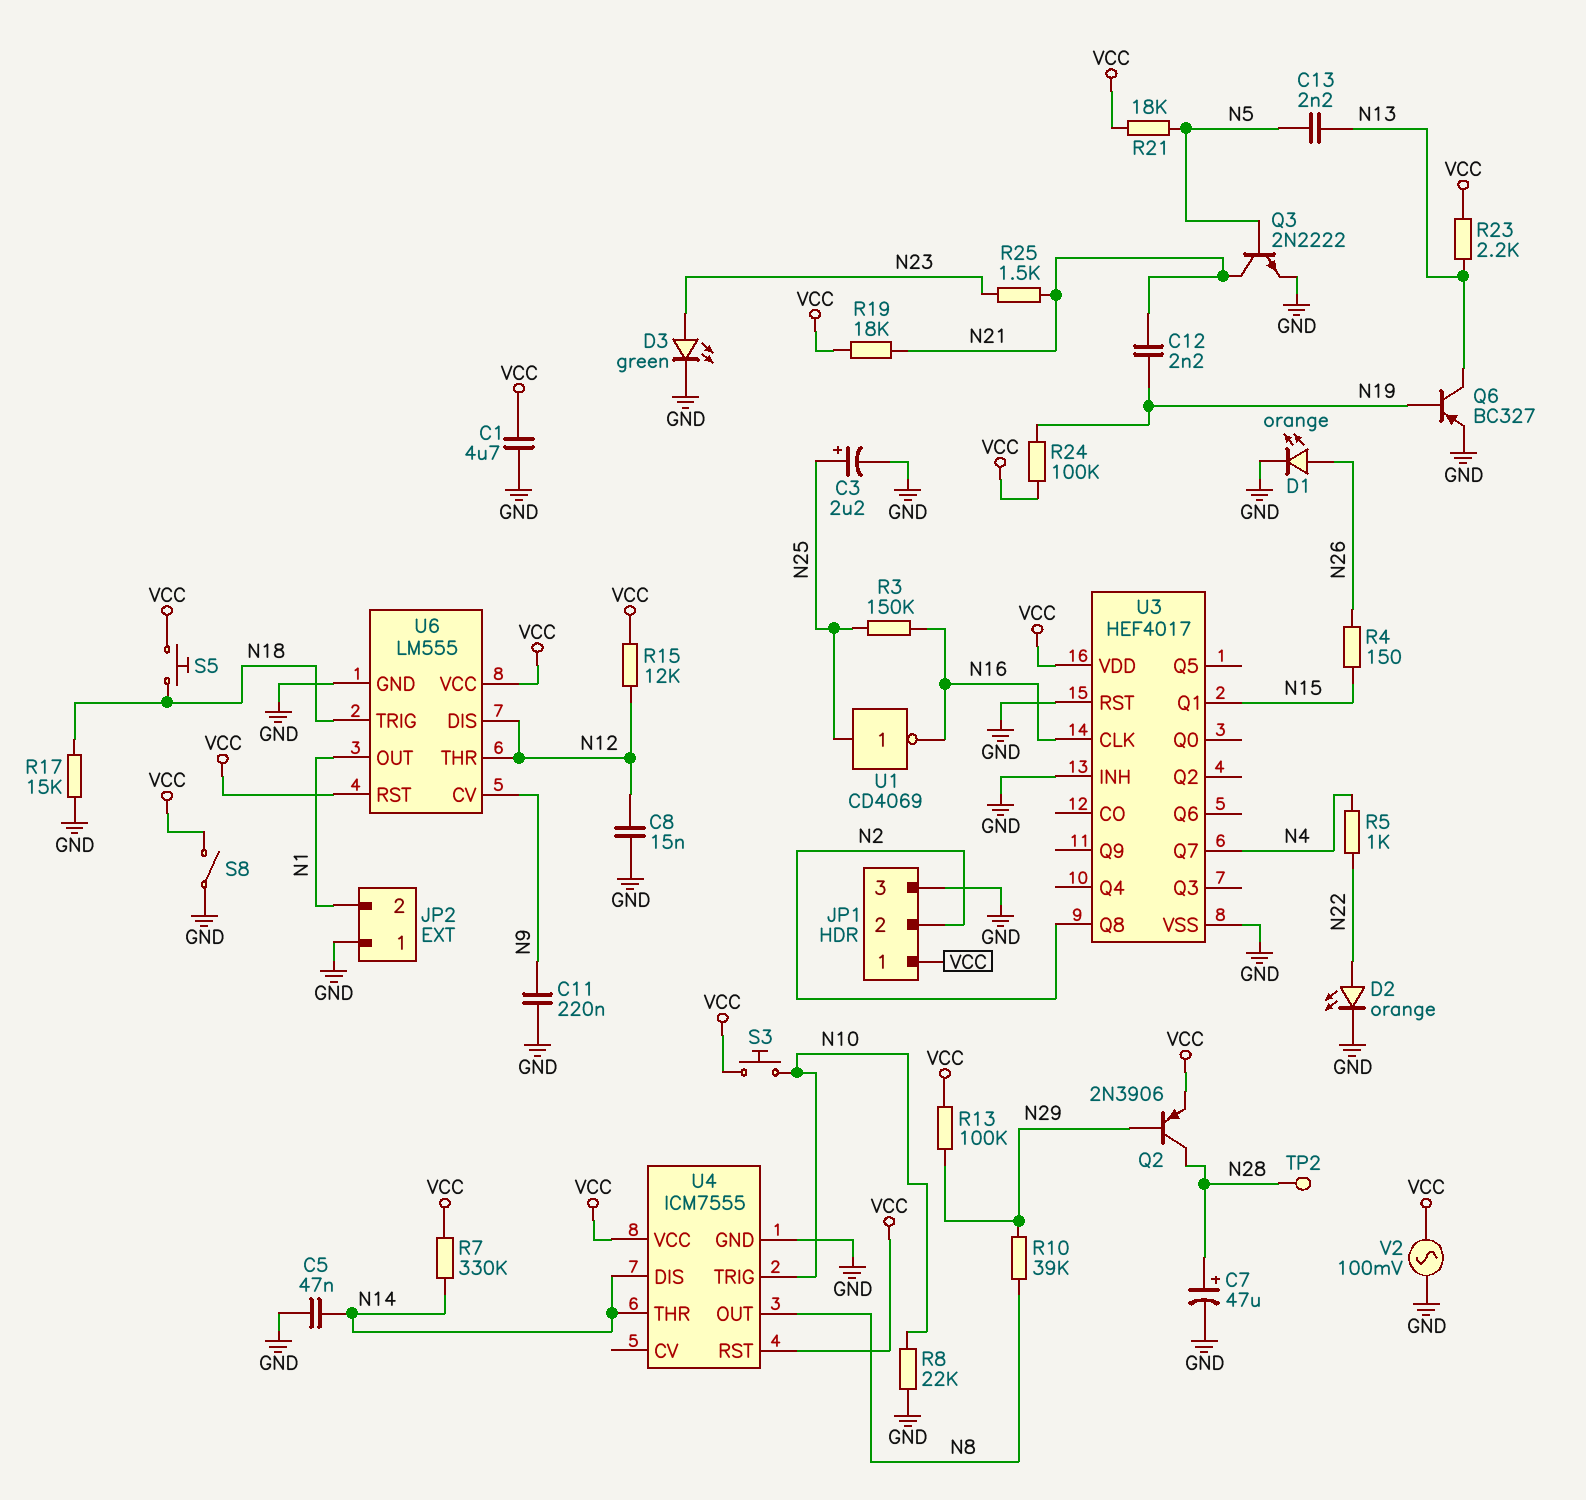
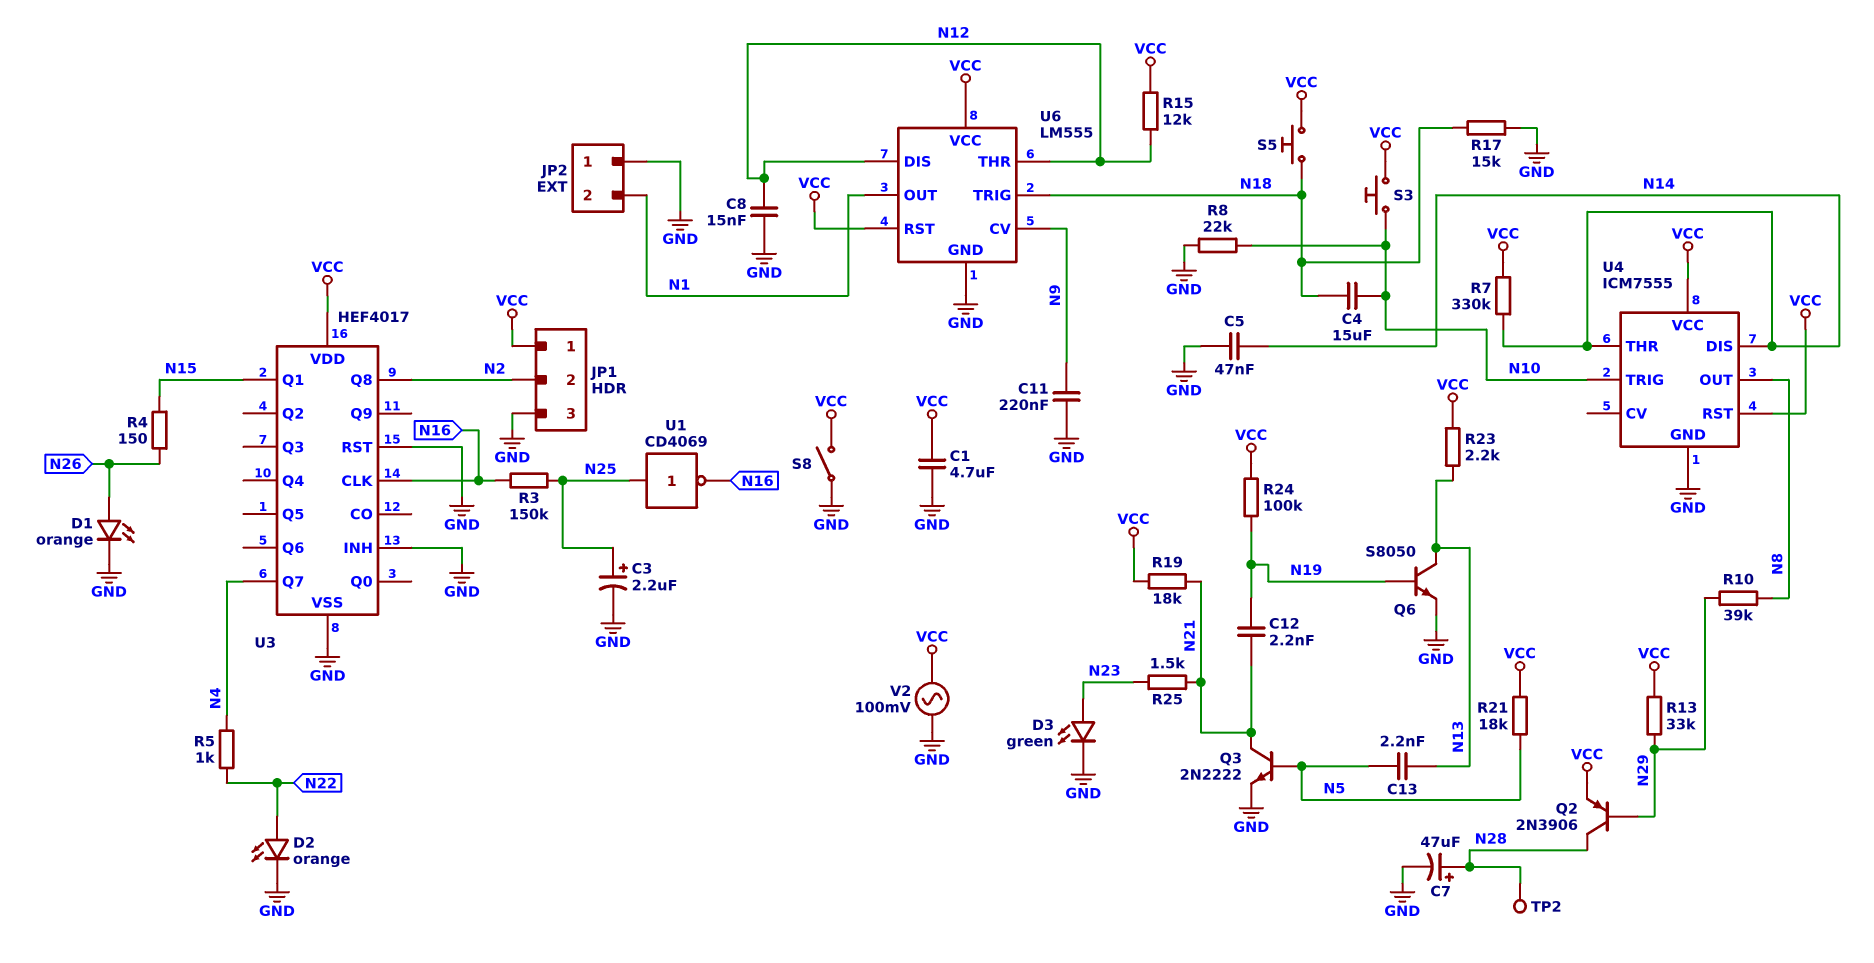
C4: none -> 15uF (N10, N18)
Q6: PNP BC327 (B N19, C N13, E GND) -> NPN S8050 (B N19, C N13, E GND)
R13: 100k (N29, VCC) -> 33k (N29, VCC)

